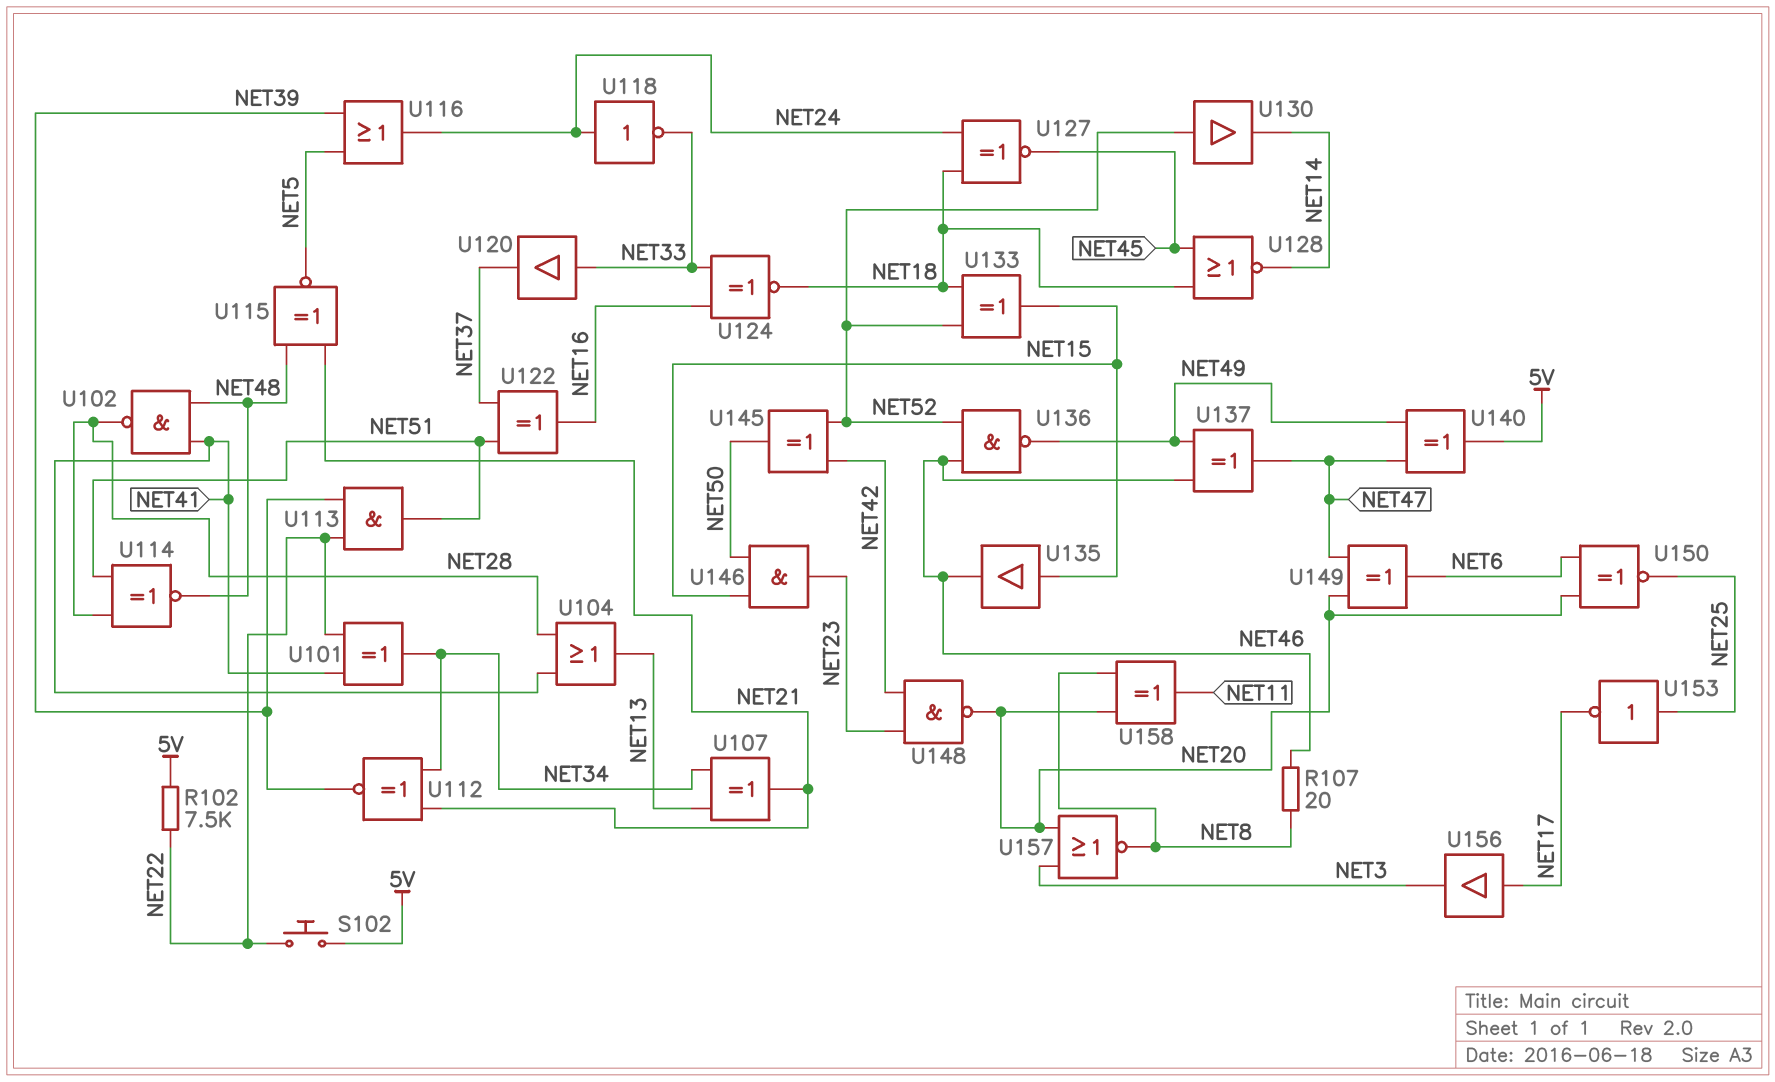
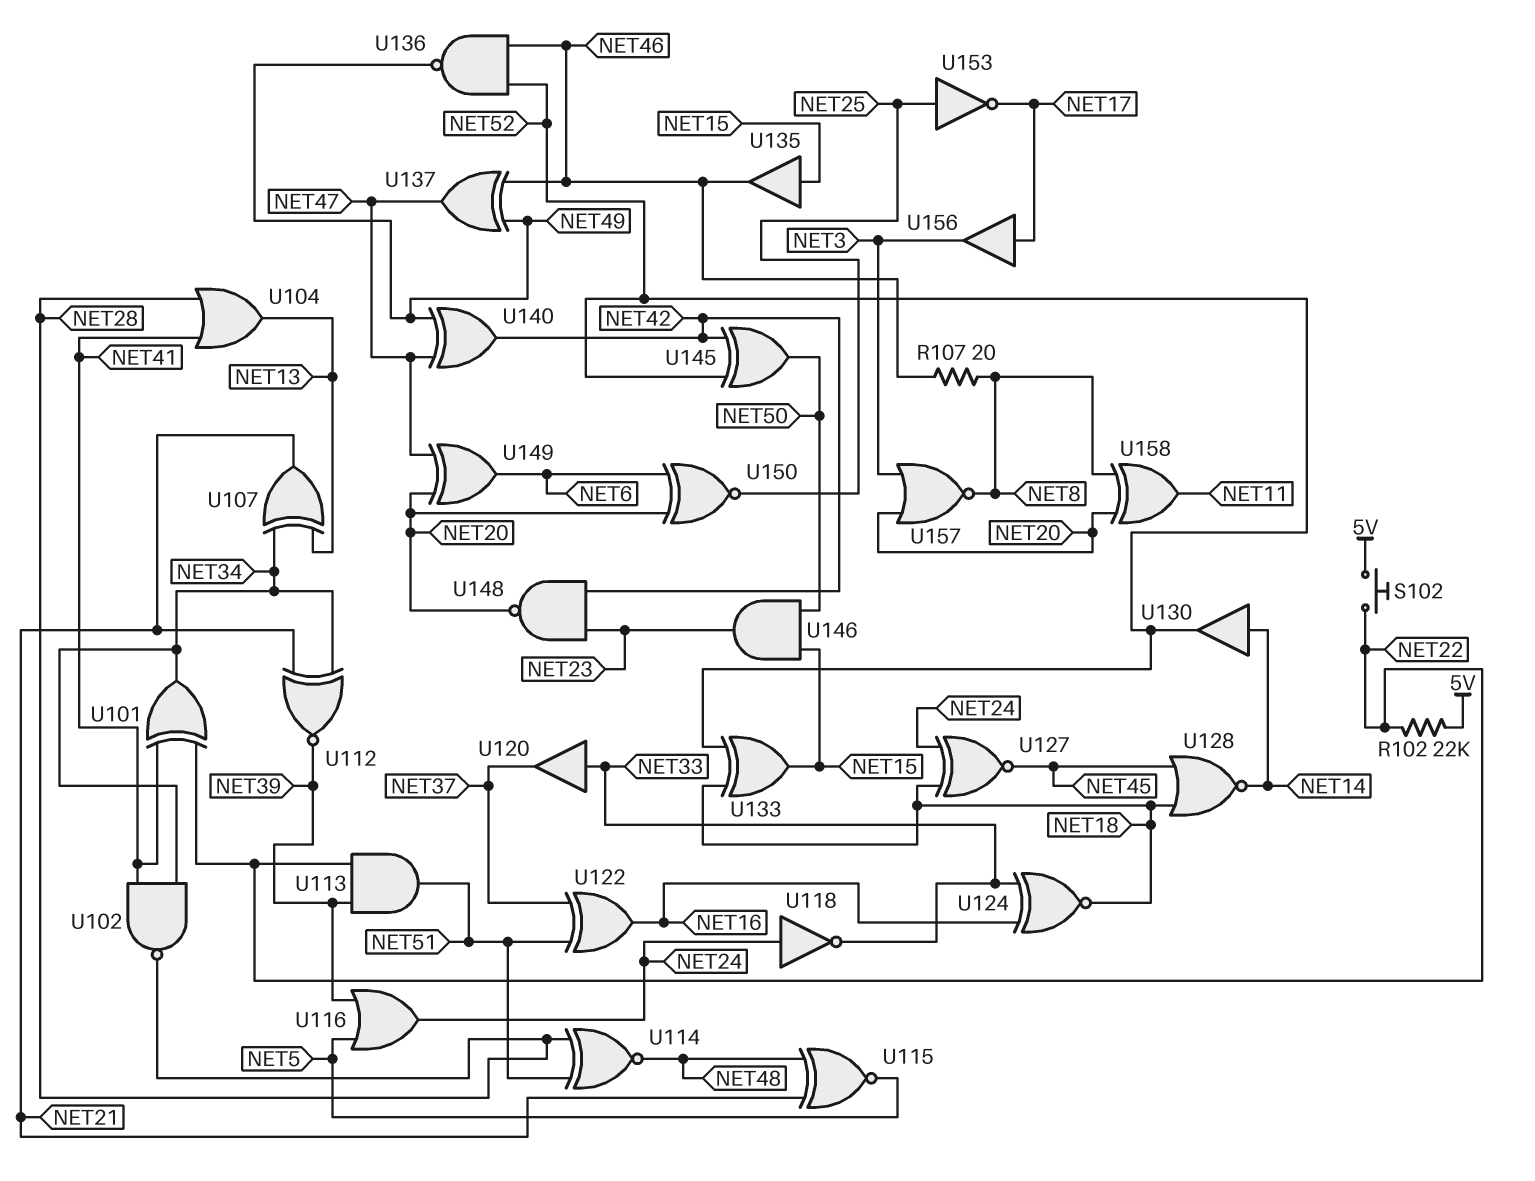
R102: 7.5k (5V, NET22) -> 22k (5V, NET22)
U102: NAND (in NET41, in NET48, out NET28) -> NAND (in NET34, in NET41, out NET28)
U130: buffer (in NET52, out NET14) -> buffer (in NET14, out NET52)
U140: XOR (in NET47, in NET49, out 5V) -> XOR (in NET47, in NET49, out NET42)

